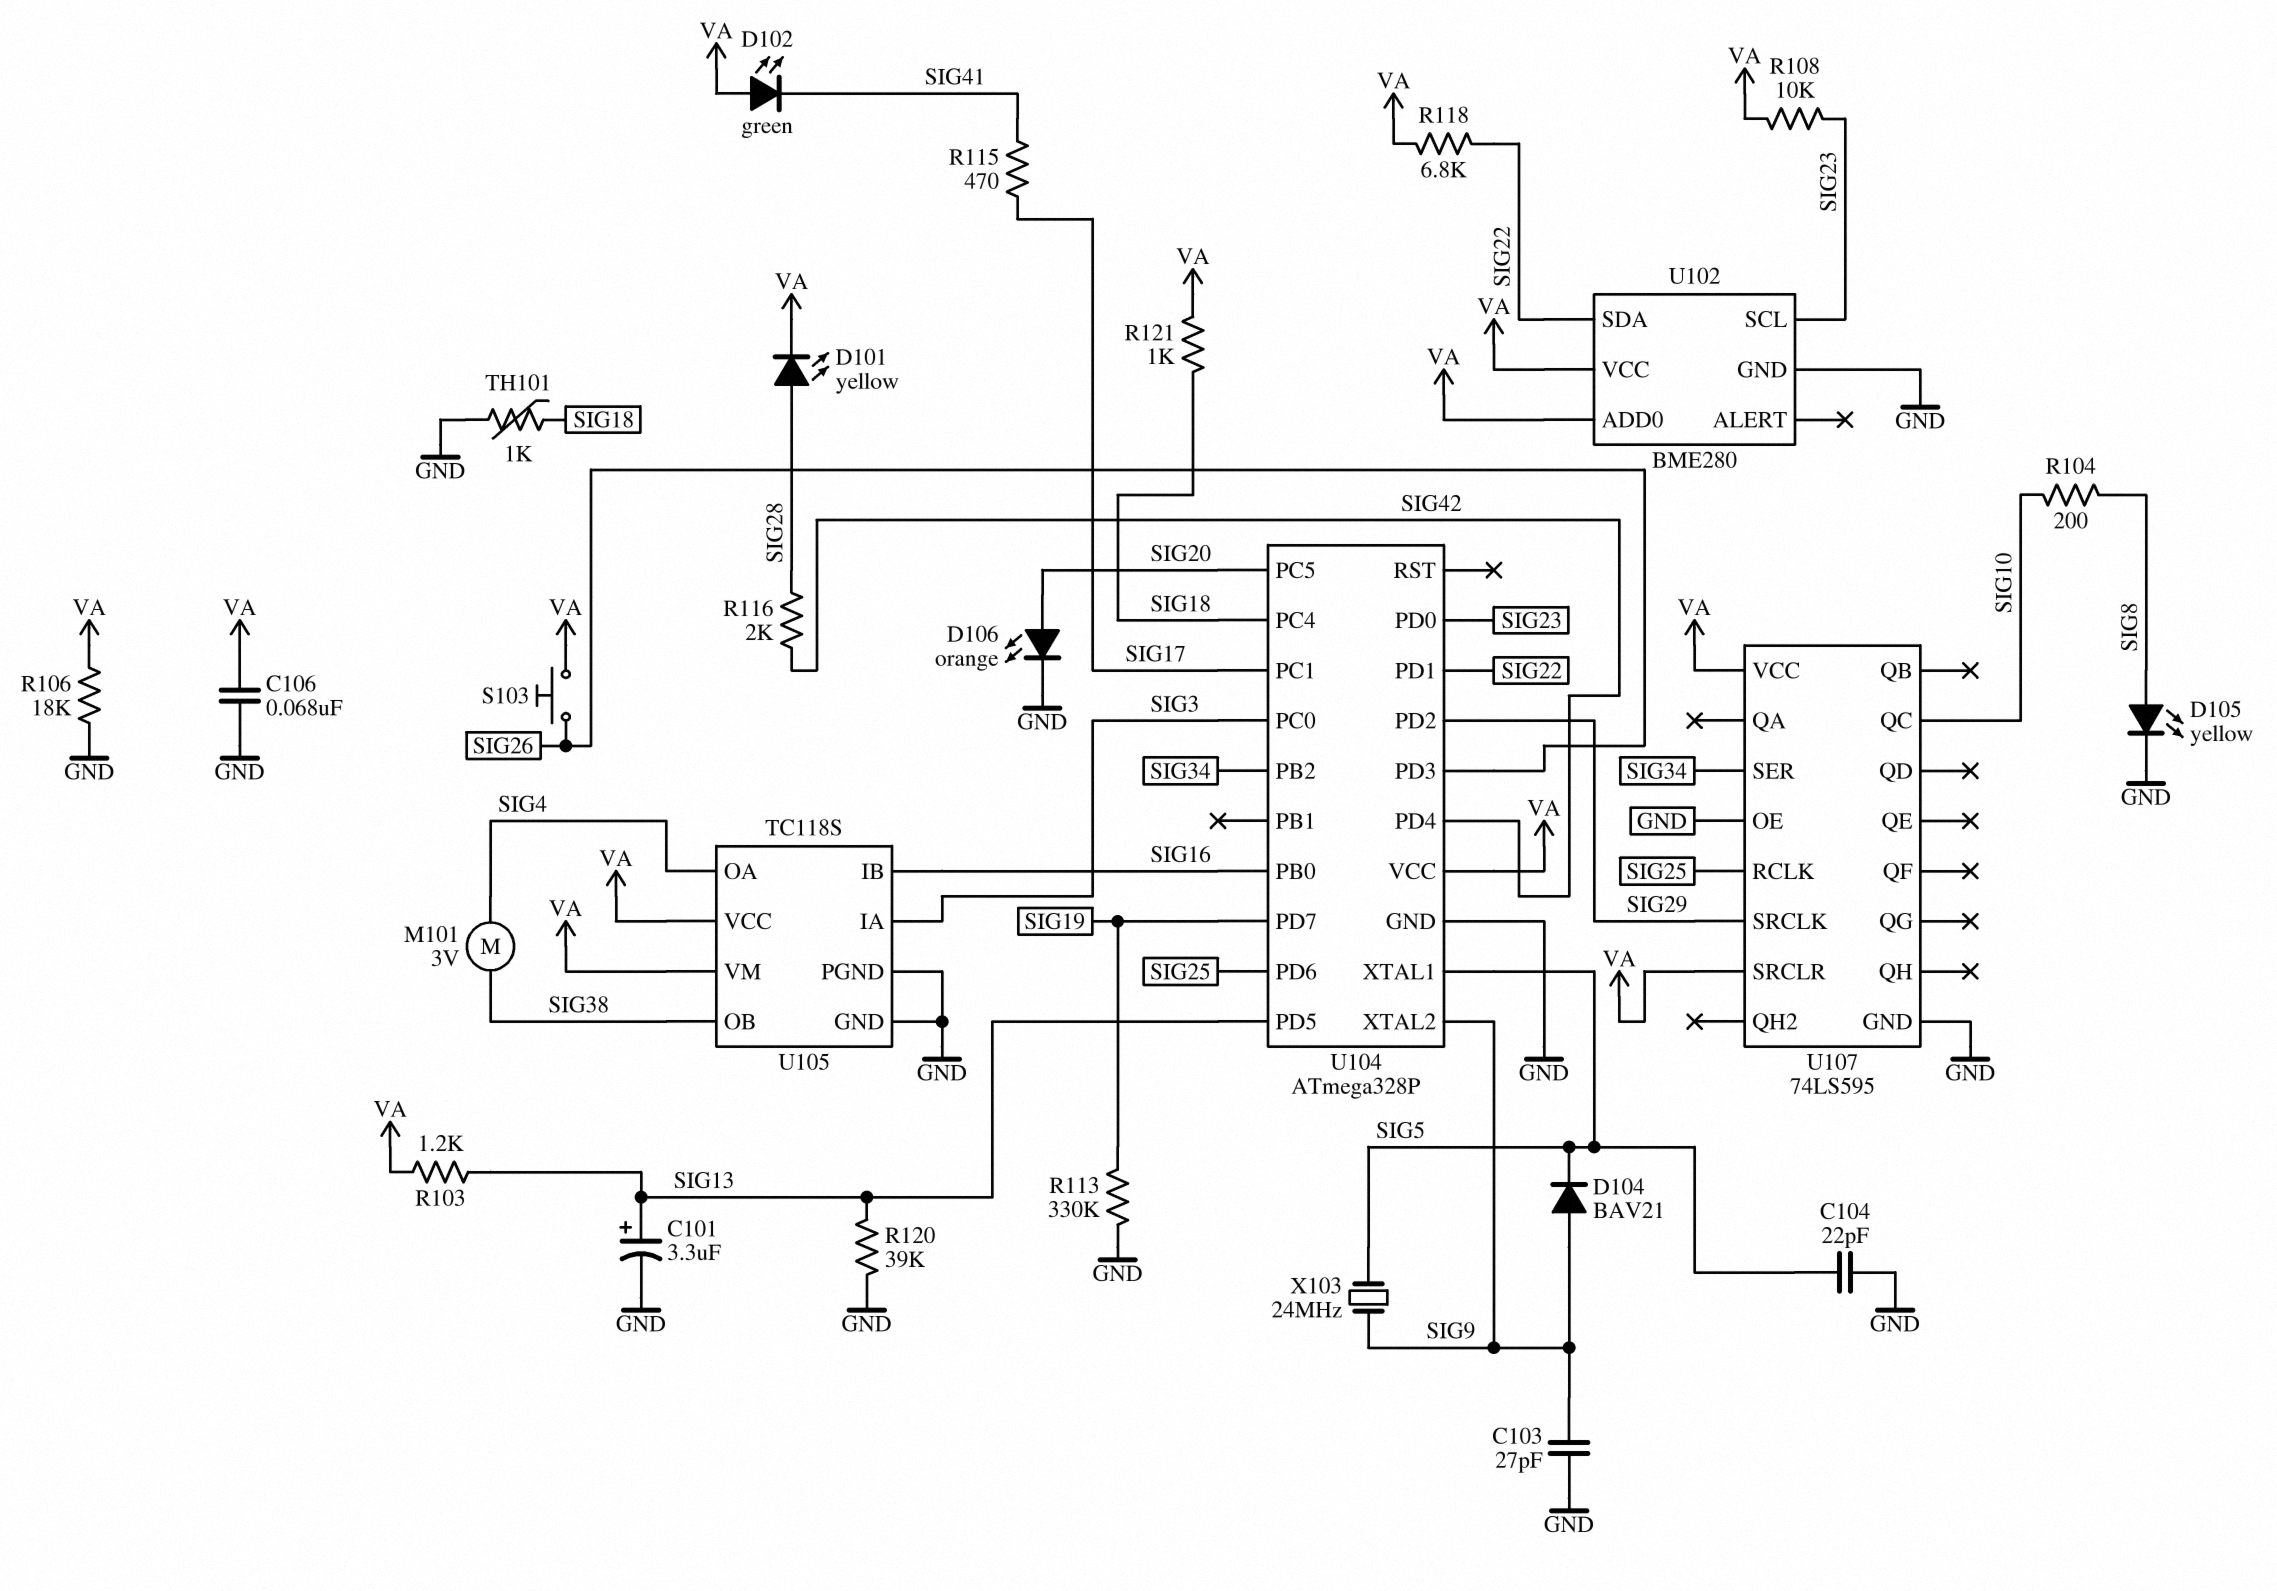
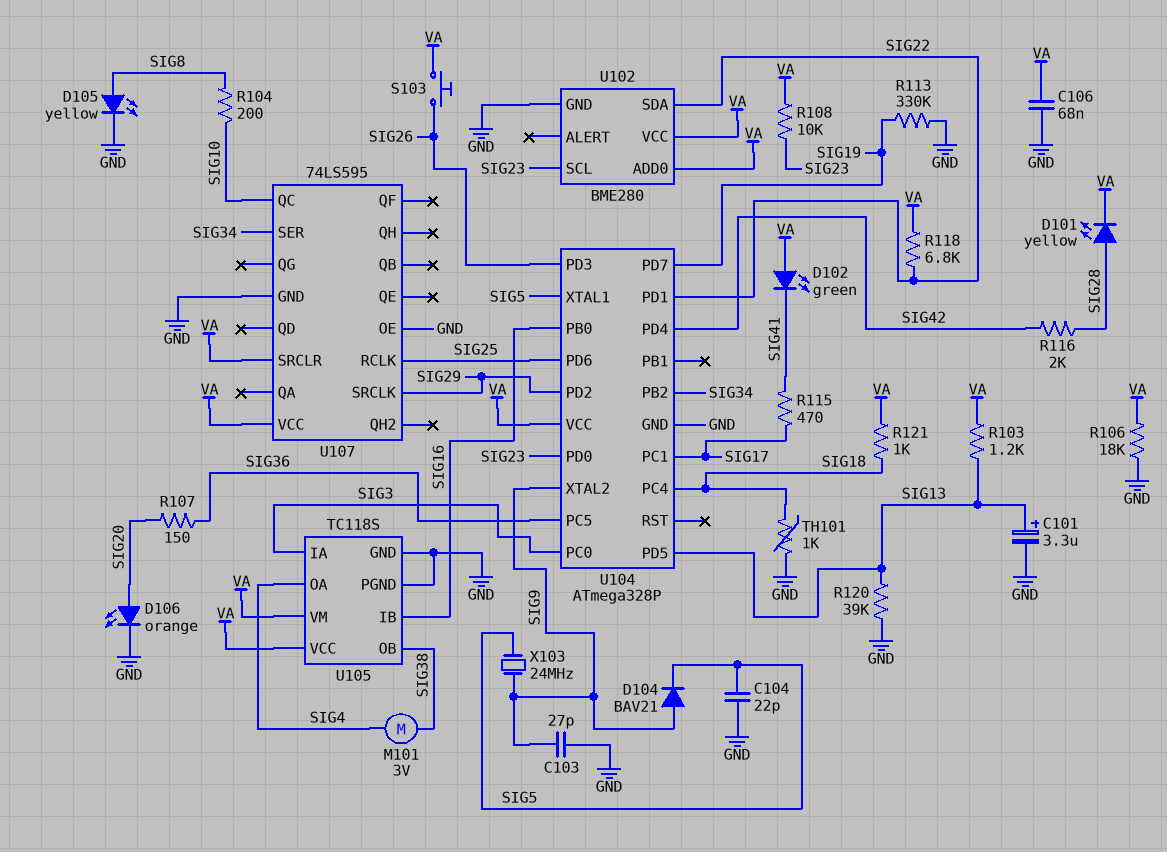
R107: none -> 150 (SIG20, SIG36)
U104 pin PC5: SIG20 -> SIG36

